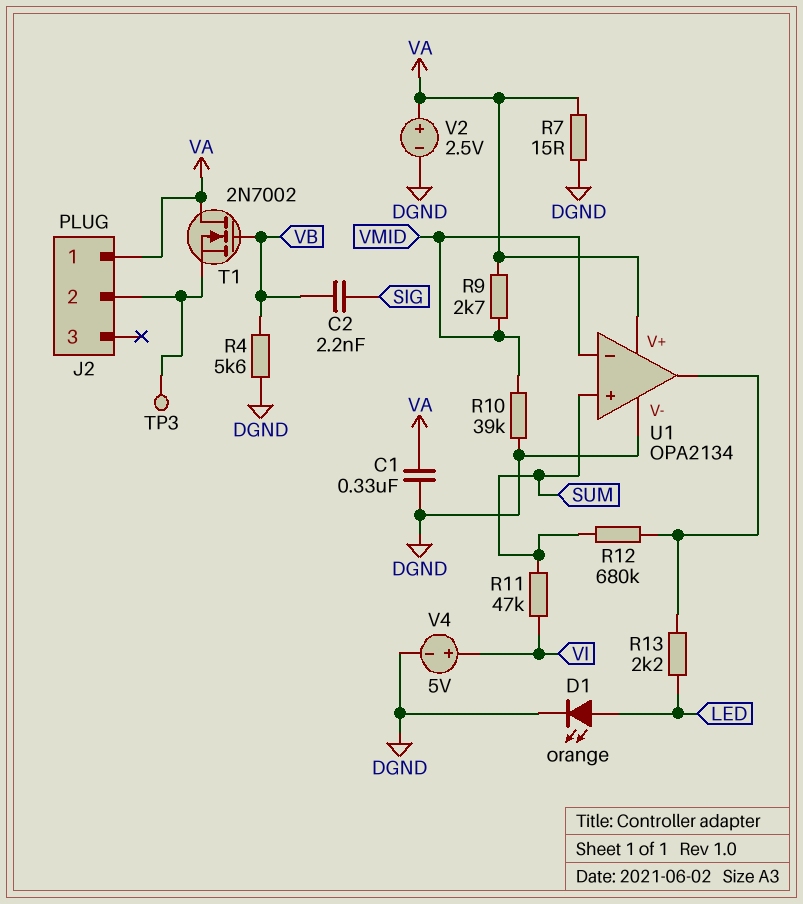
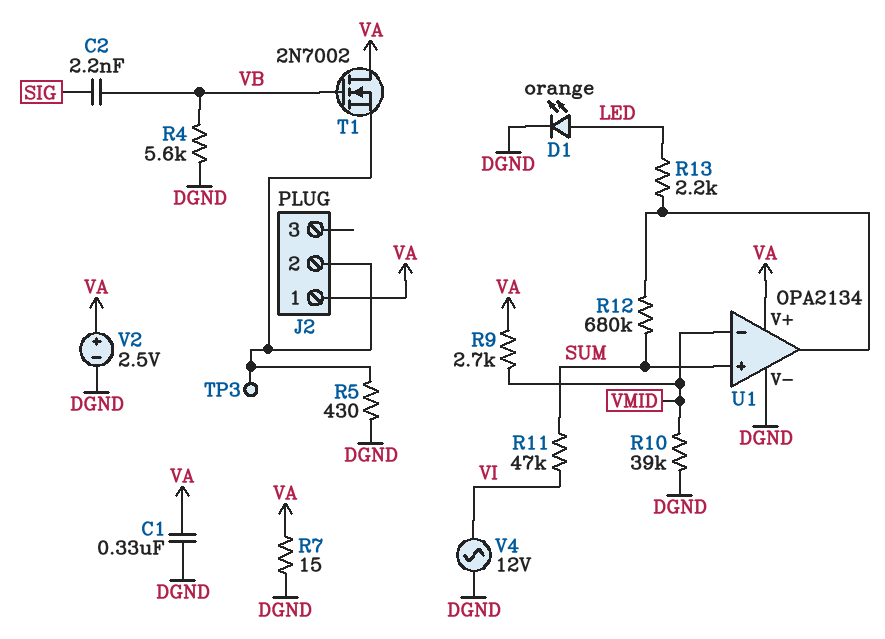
R5: none -> 430 (DGND, J2/2)
V4: 5V (plus VI, minus DGND) -> AC 12V (DGND, VI)

